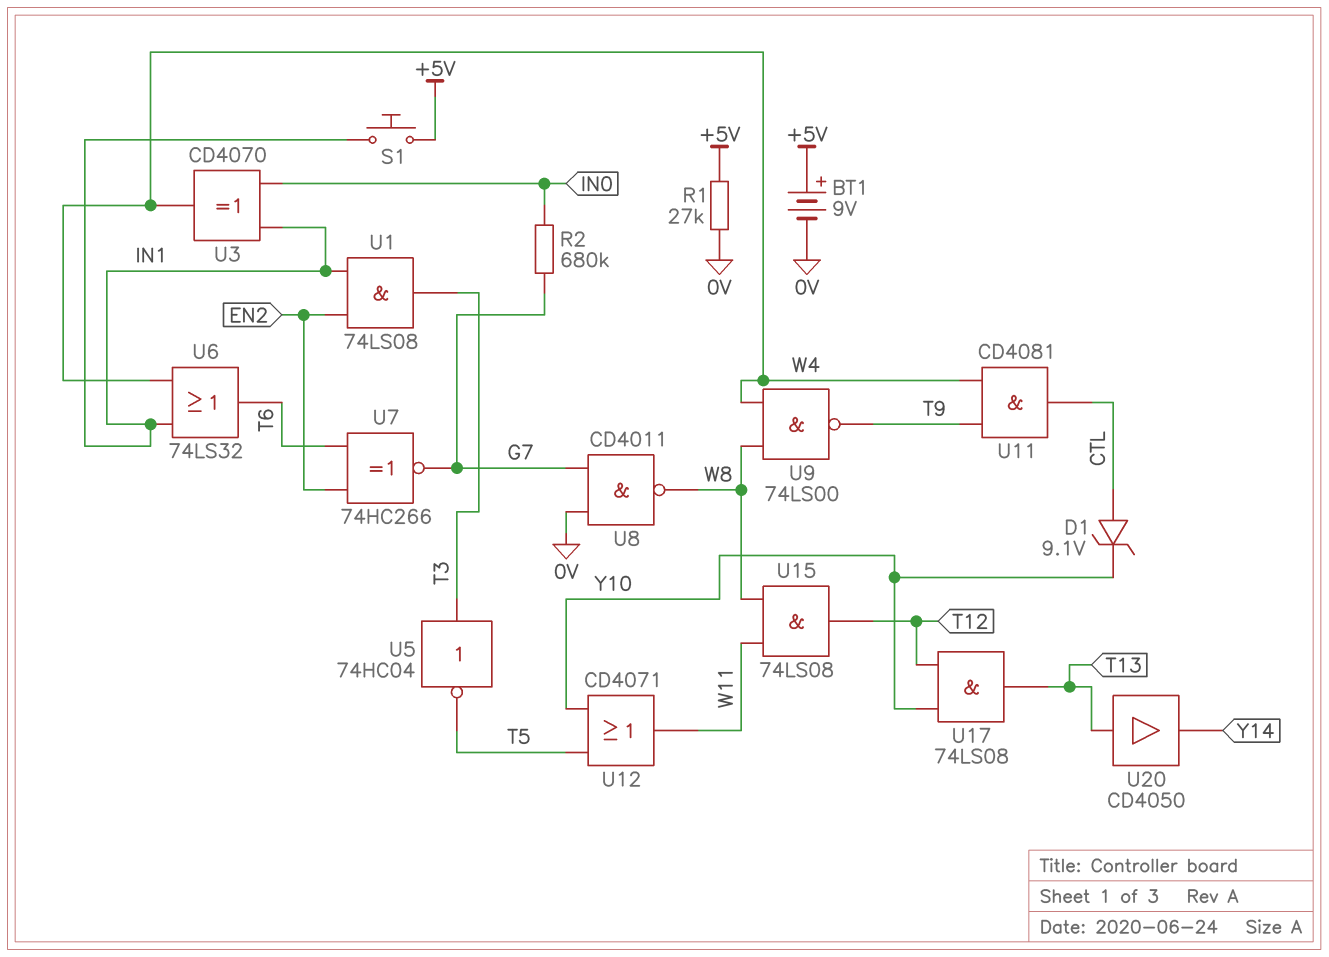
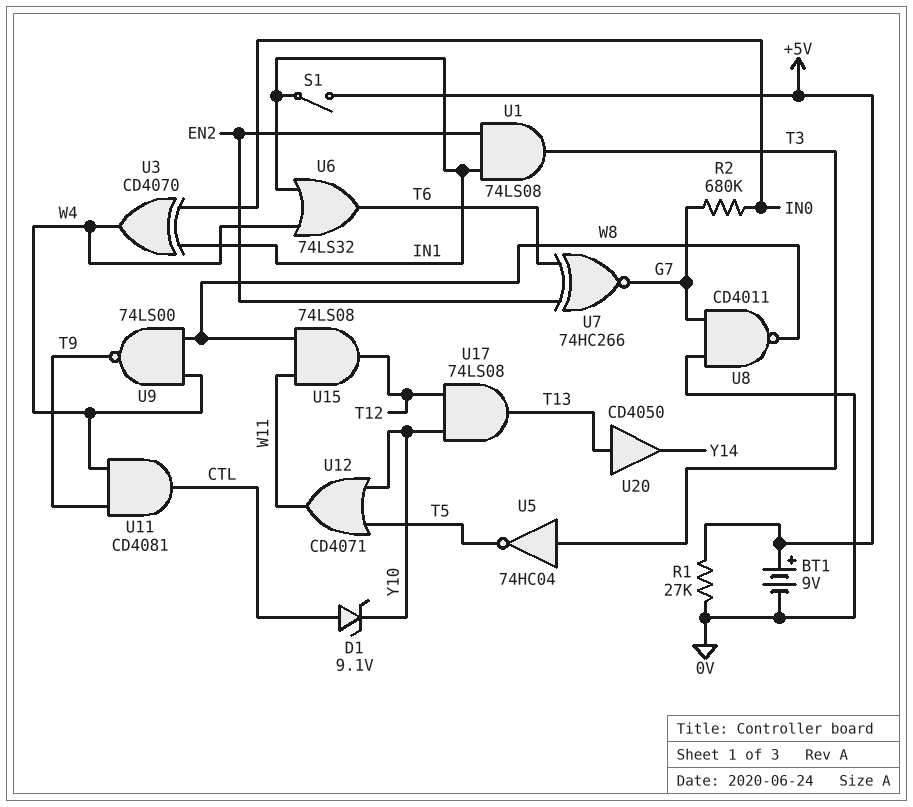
S1: button (+5V, IN1) -> switch (+5V, IN1)

